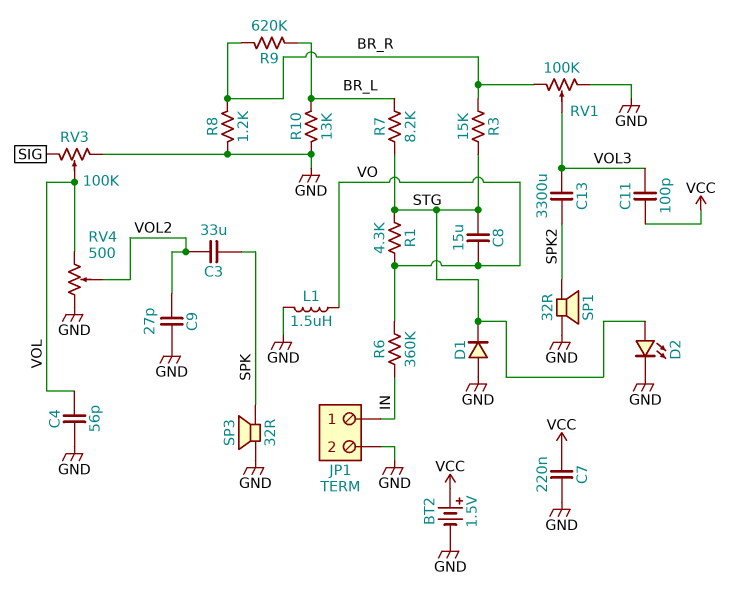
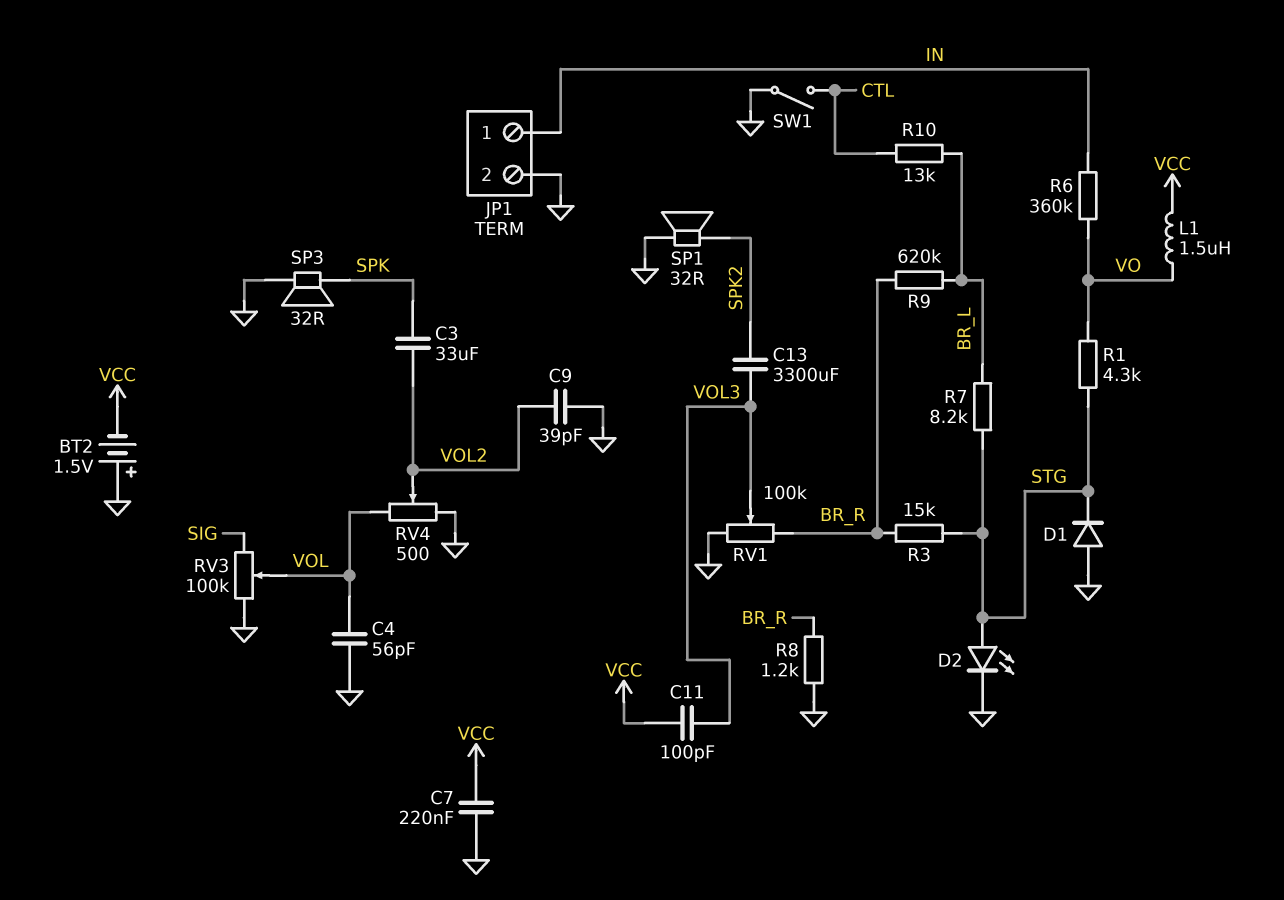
BT2: 1.5V (plus VCC, minus GND) -> 1.5V (plus GND, minus VCC)
C8: 15uF (STG, VO) -> none
C9: 27pF (GND, VOL2) -> 39pF (GND, VOL2)
L1: 1.5uH (GND, VO) -> 1.5uH (VCC, VO)
R10: 13k (BR_L, GND) -> 13k (BR_L, CTL)
SW1: none -> switch (CTL, GND)

